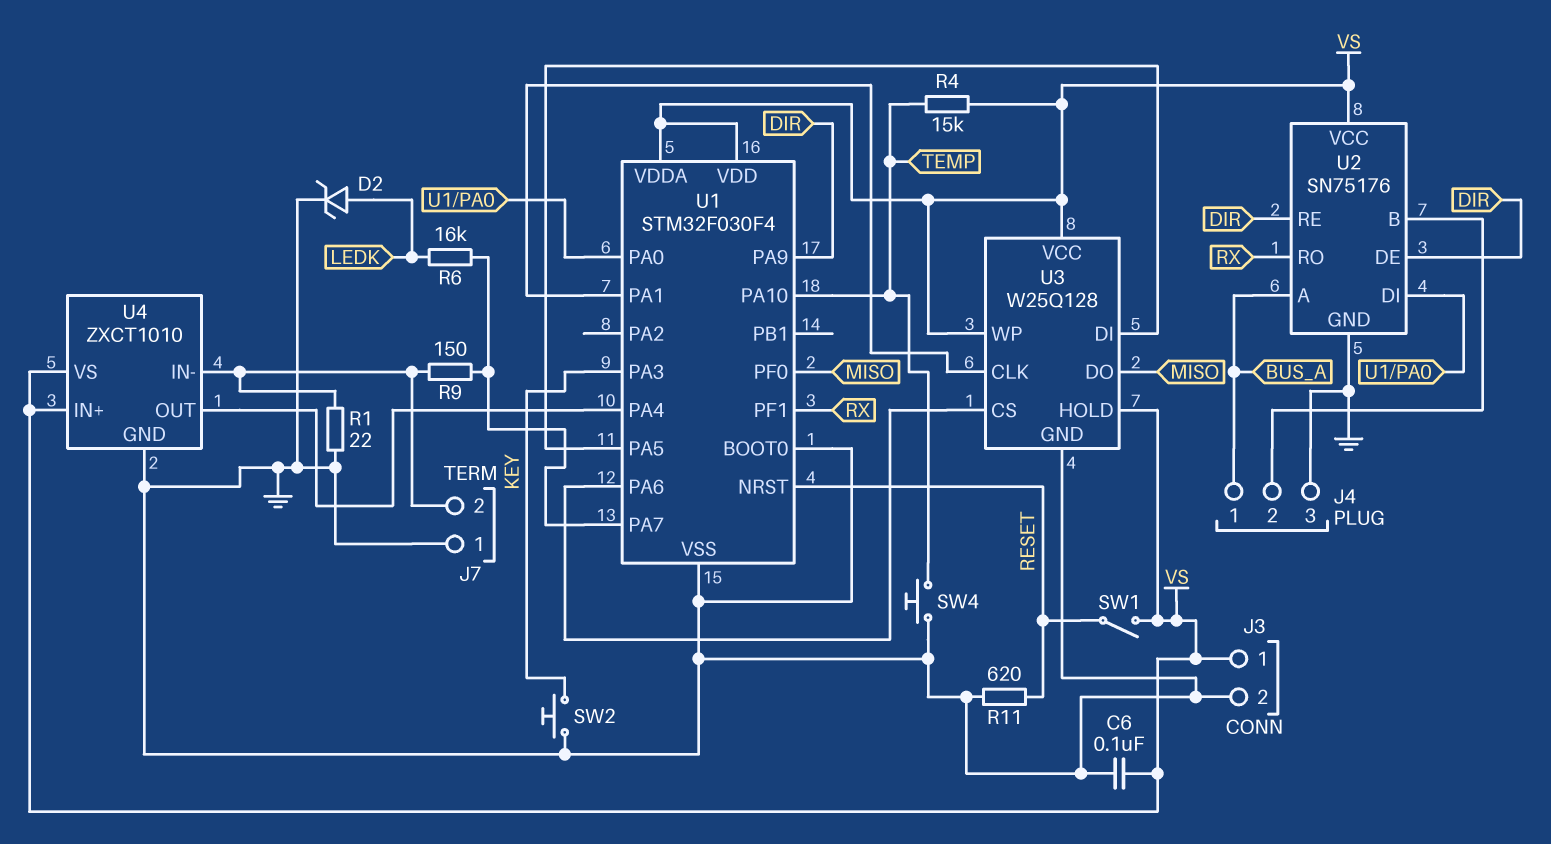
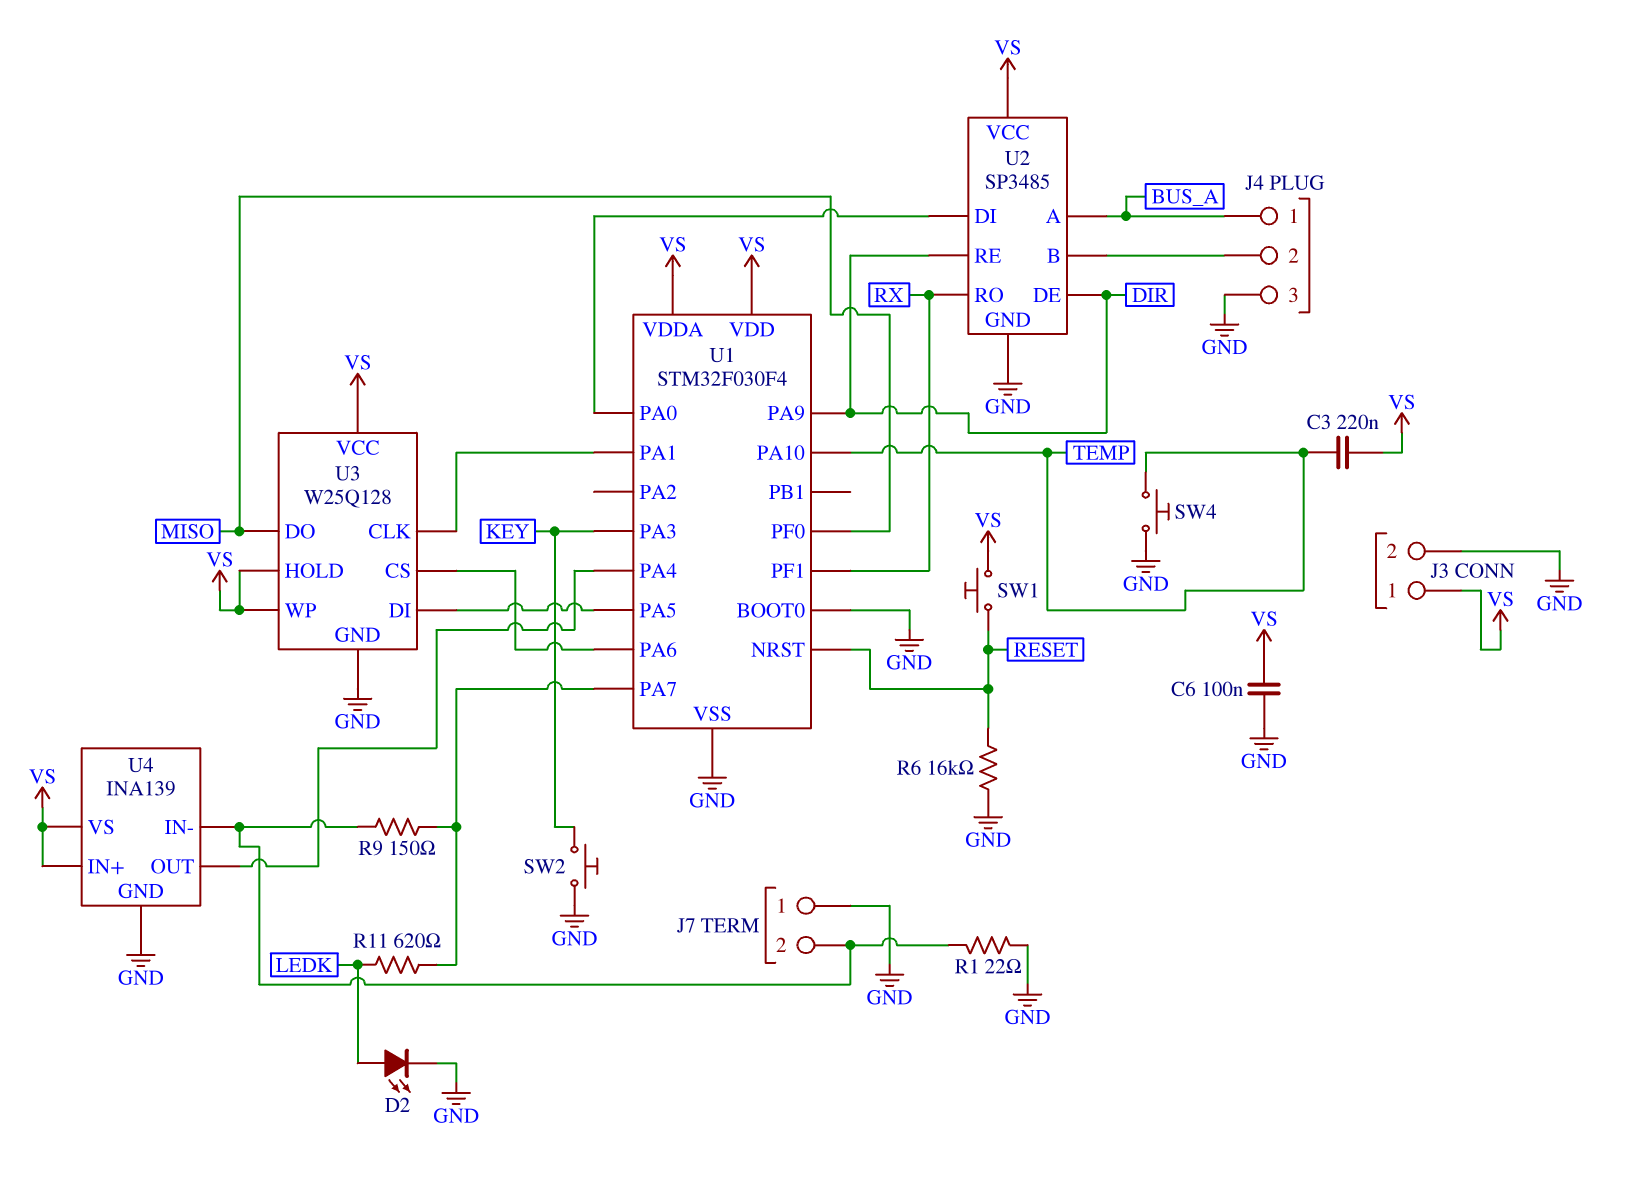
C3: none -> 220nF (TEMP, VS)
D2: zener (A LEDK, K GND) -> LED (A LEDK, K GND)
R4: 15k (TEMP, VS) -> none
R6: 16k (LEDK, U1/PA7) -> 16k (GND, RESET)
R11: 620 (GND, RESET) -> 620 (LEDK, U1/PA7)
SW1: switch (RESET, VS) -> button (RESET, VS)
U2: SN75176 -> SP3485
U4: ZXCT1010 -> INA139

